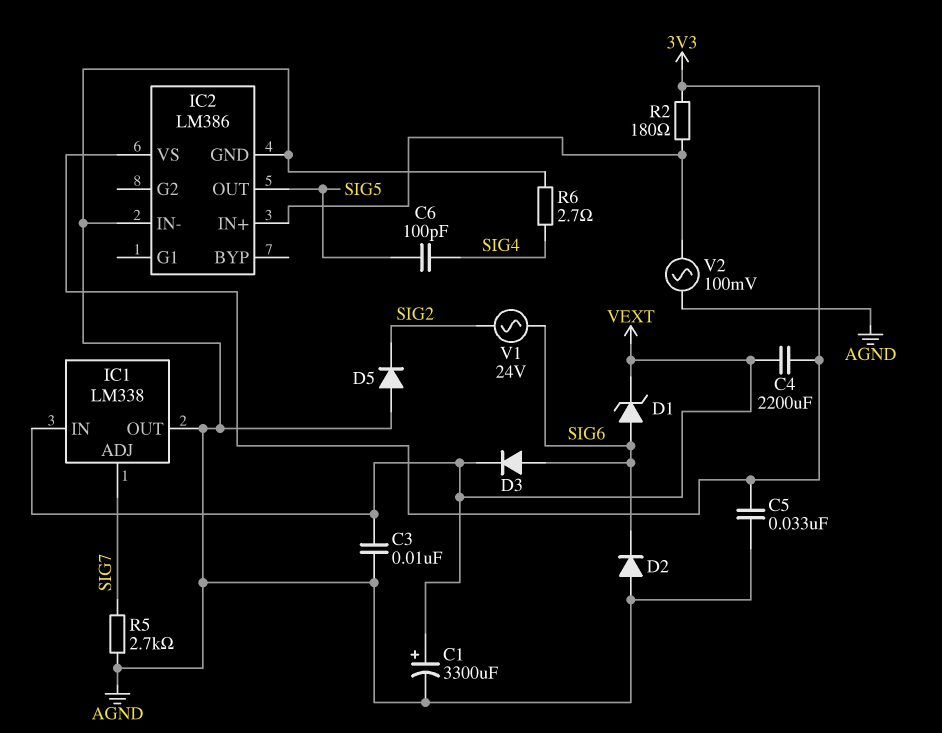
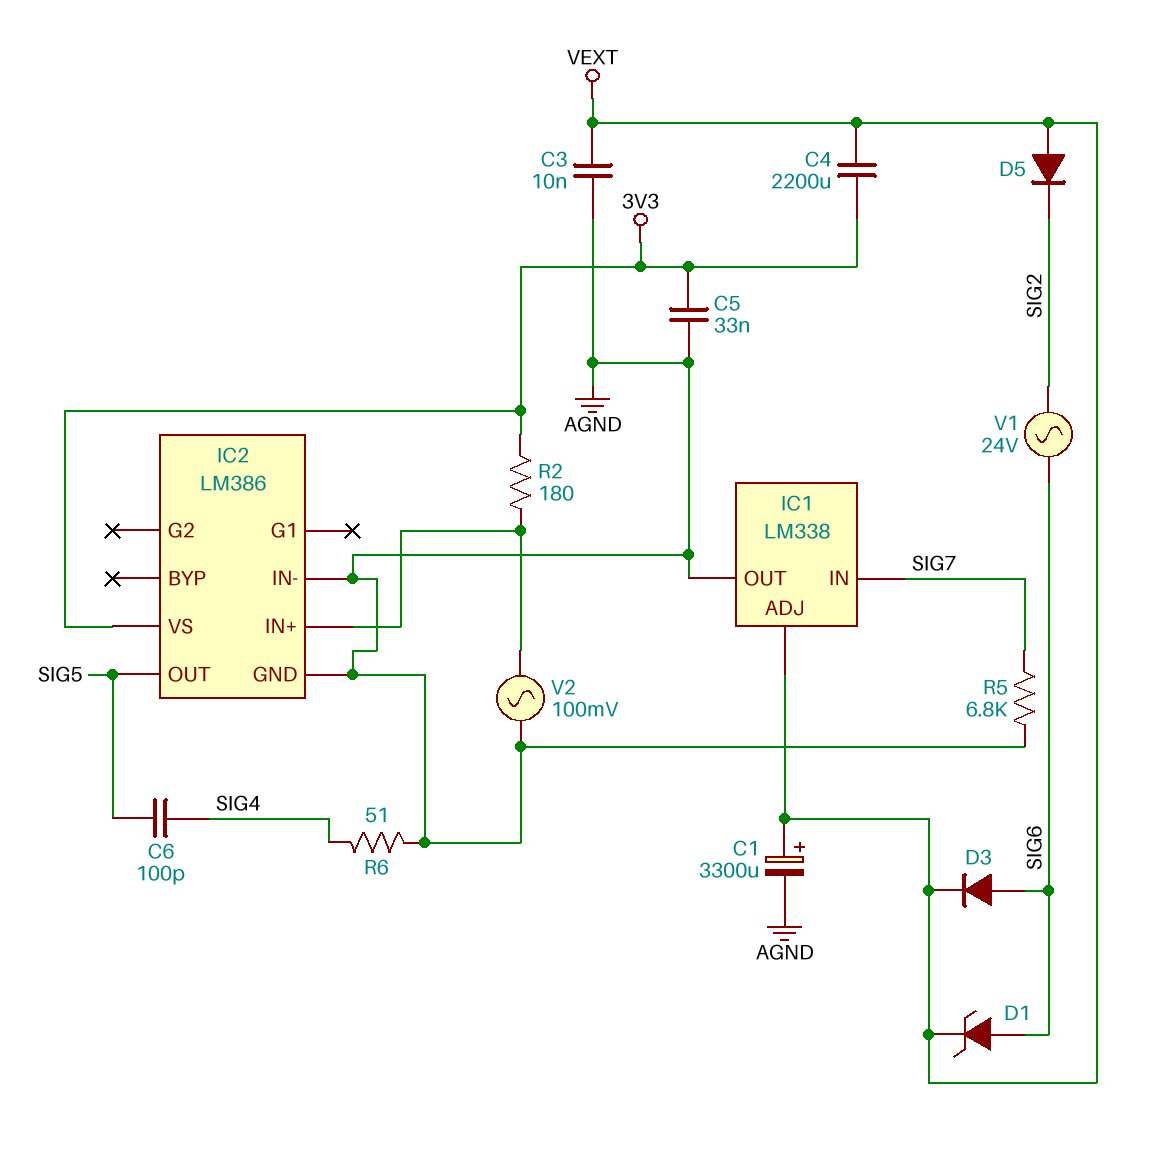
D2: diode (A AGND, K SIG6) -> none
D5: diode (A AGND, K SIG2) -> diode (A VEXT, K SIG2)
IC1 pin ADJ: SIG7 -> VEXT
IC1 pin IN: VEXT -> SIG7
R5: 2.7k (AGND, SIG7) -> 6.8k (AGND, SIG7)
R6: 2.7 (AGND, SIG4) -> 51 (AGND, SIG4)

